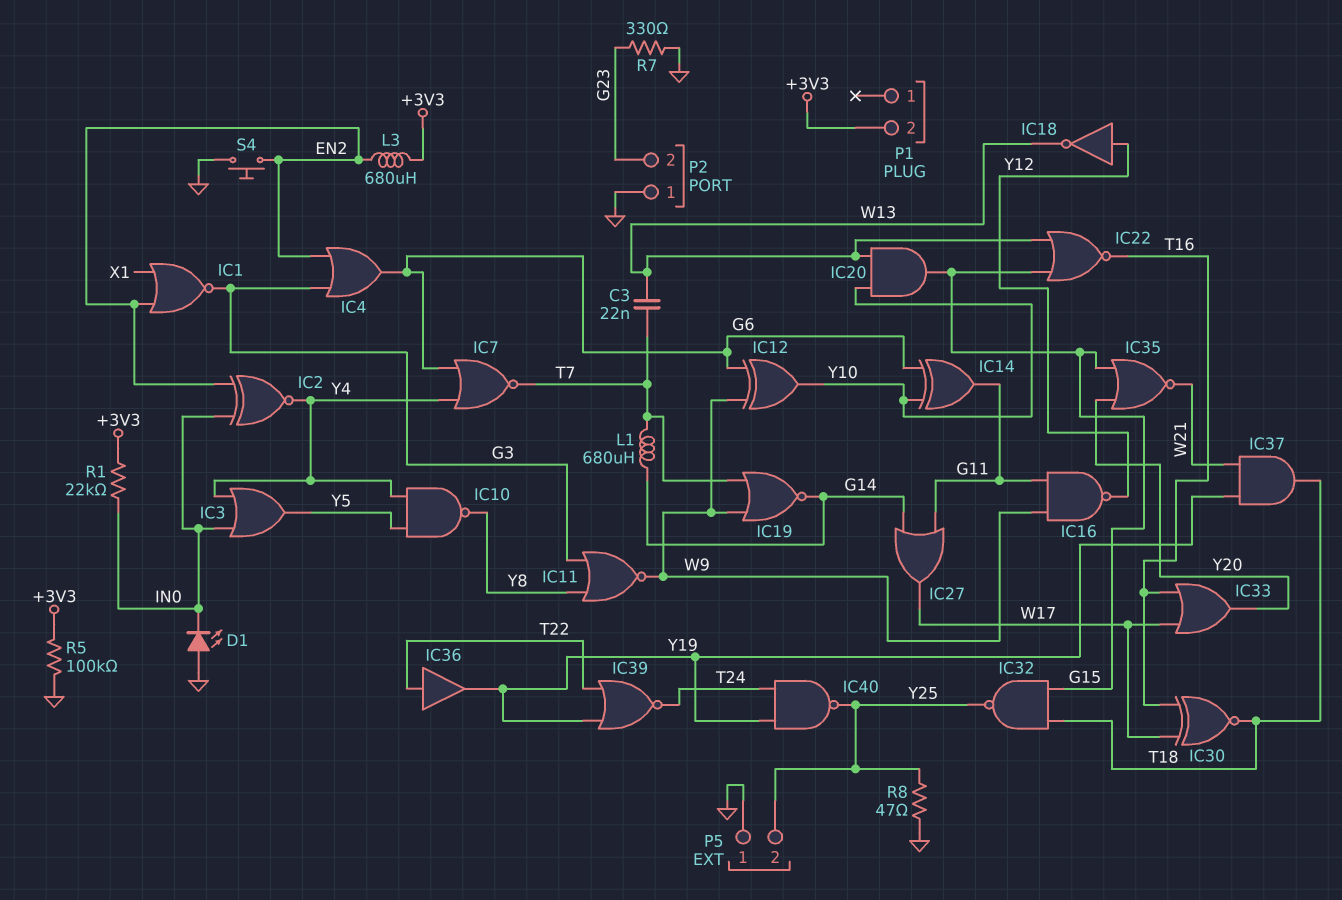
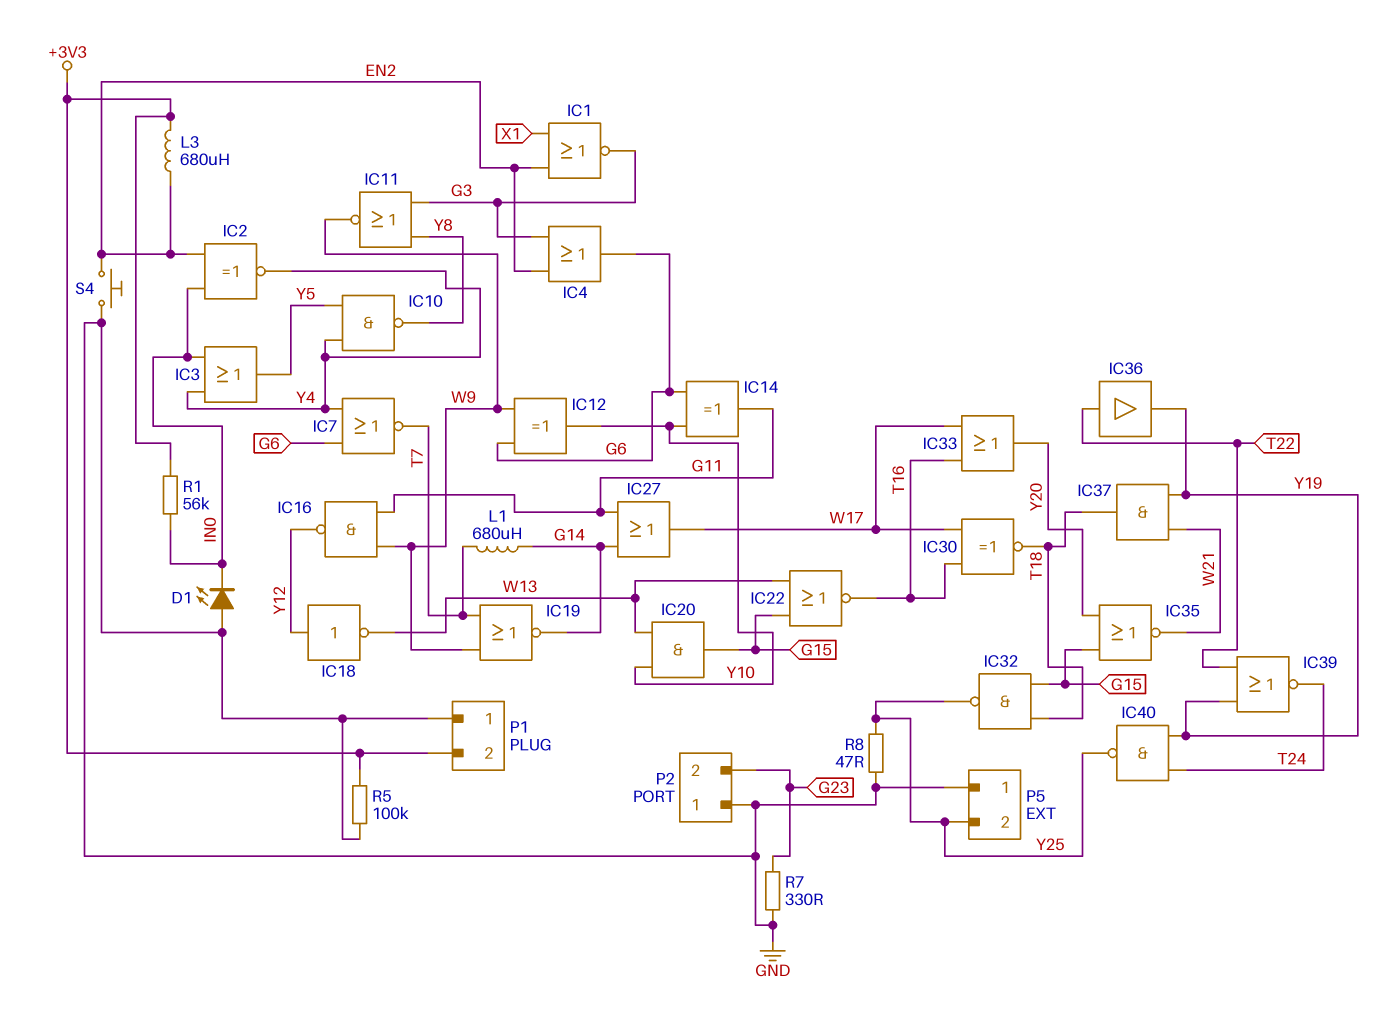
C3: 22nF (T7, W13) -> none
P1 pin 1: none -> GND
R1: 22k (+3V3, IN0) -> 56k (+3V3, IN0)

